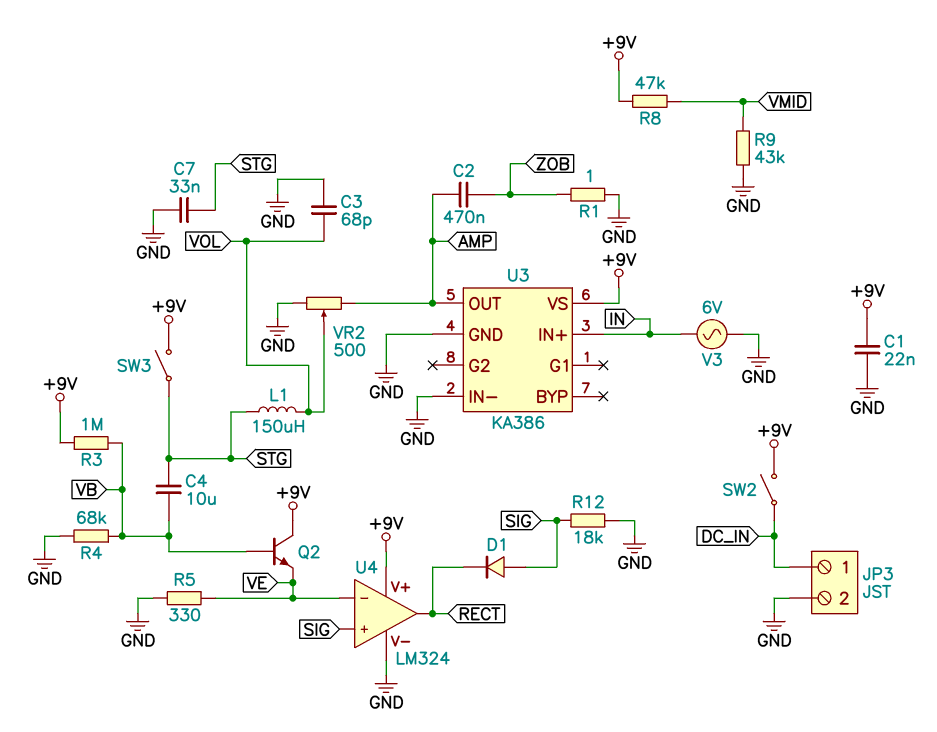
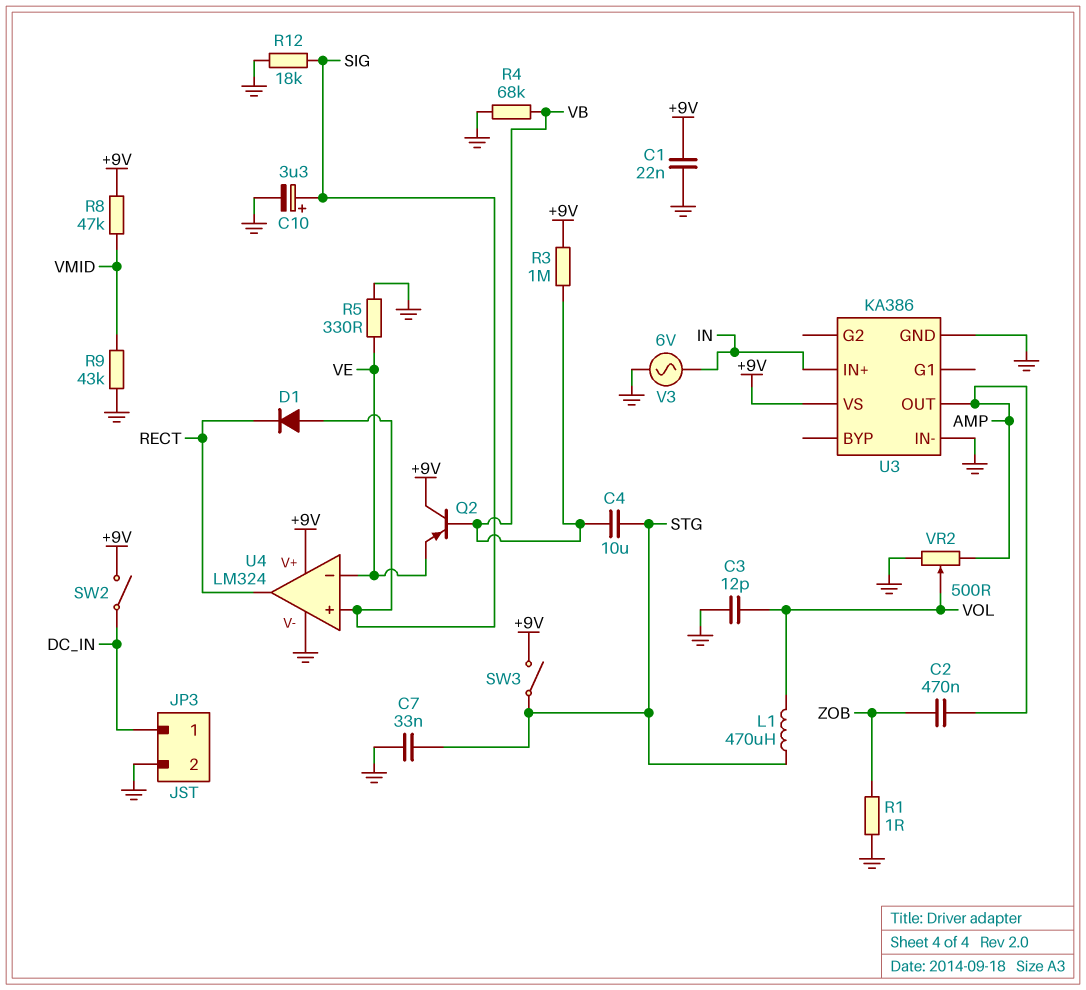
C3: 68pF (GND, VOL) -> 12pF (GND, VOL)
C10: none -> 3.3uF (plus SIG, minus GND)
L1: 150uH (STG, VOL) -> 470uH (STG, VOL)
Q2: NPN (B VB, C +9V, E VE) -> PNP (B VB, C +9V, E VE)

